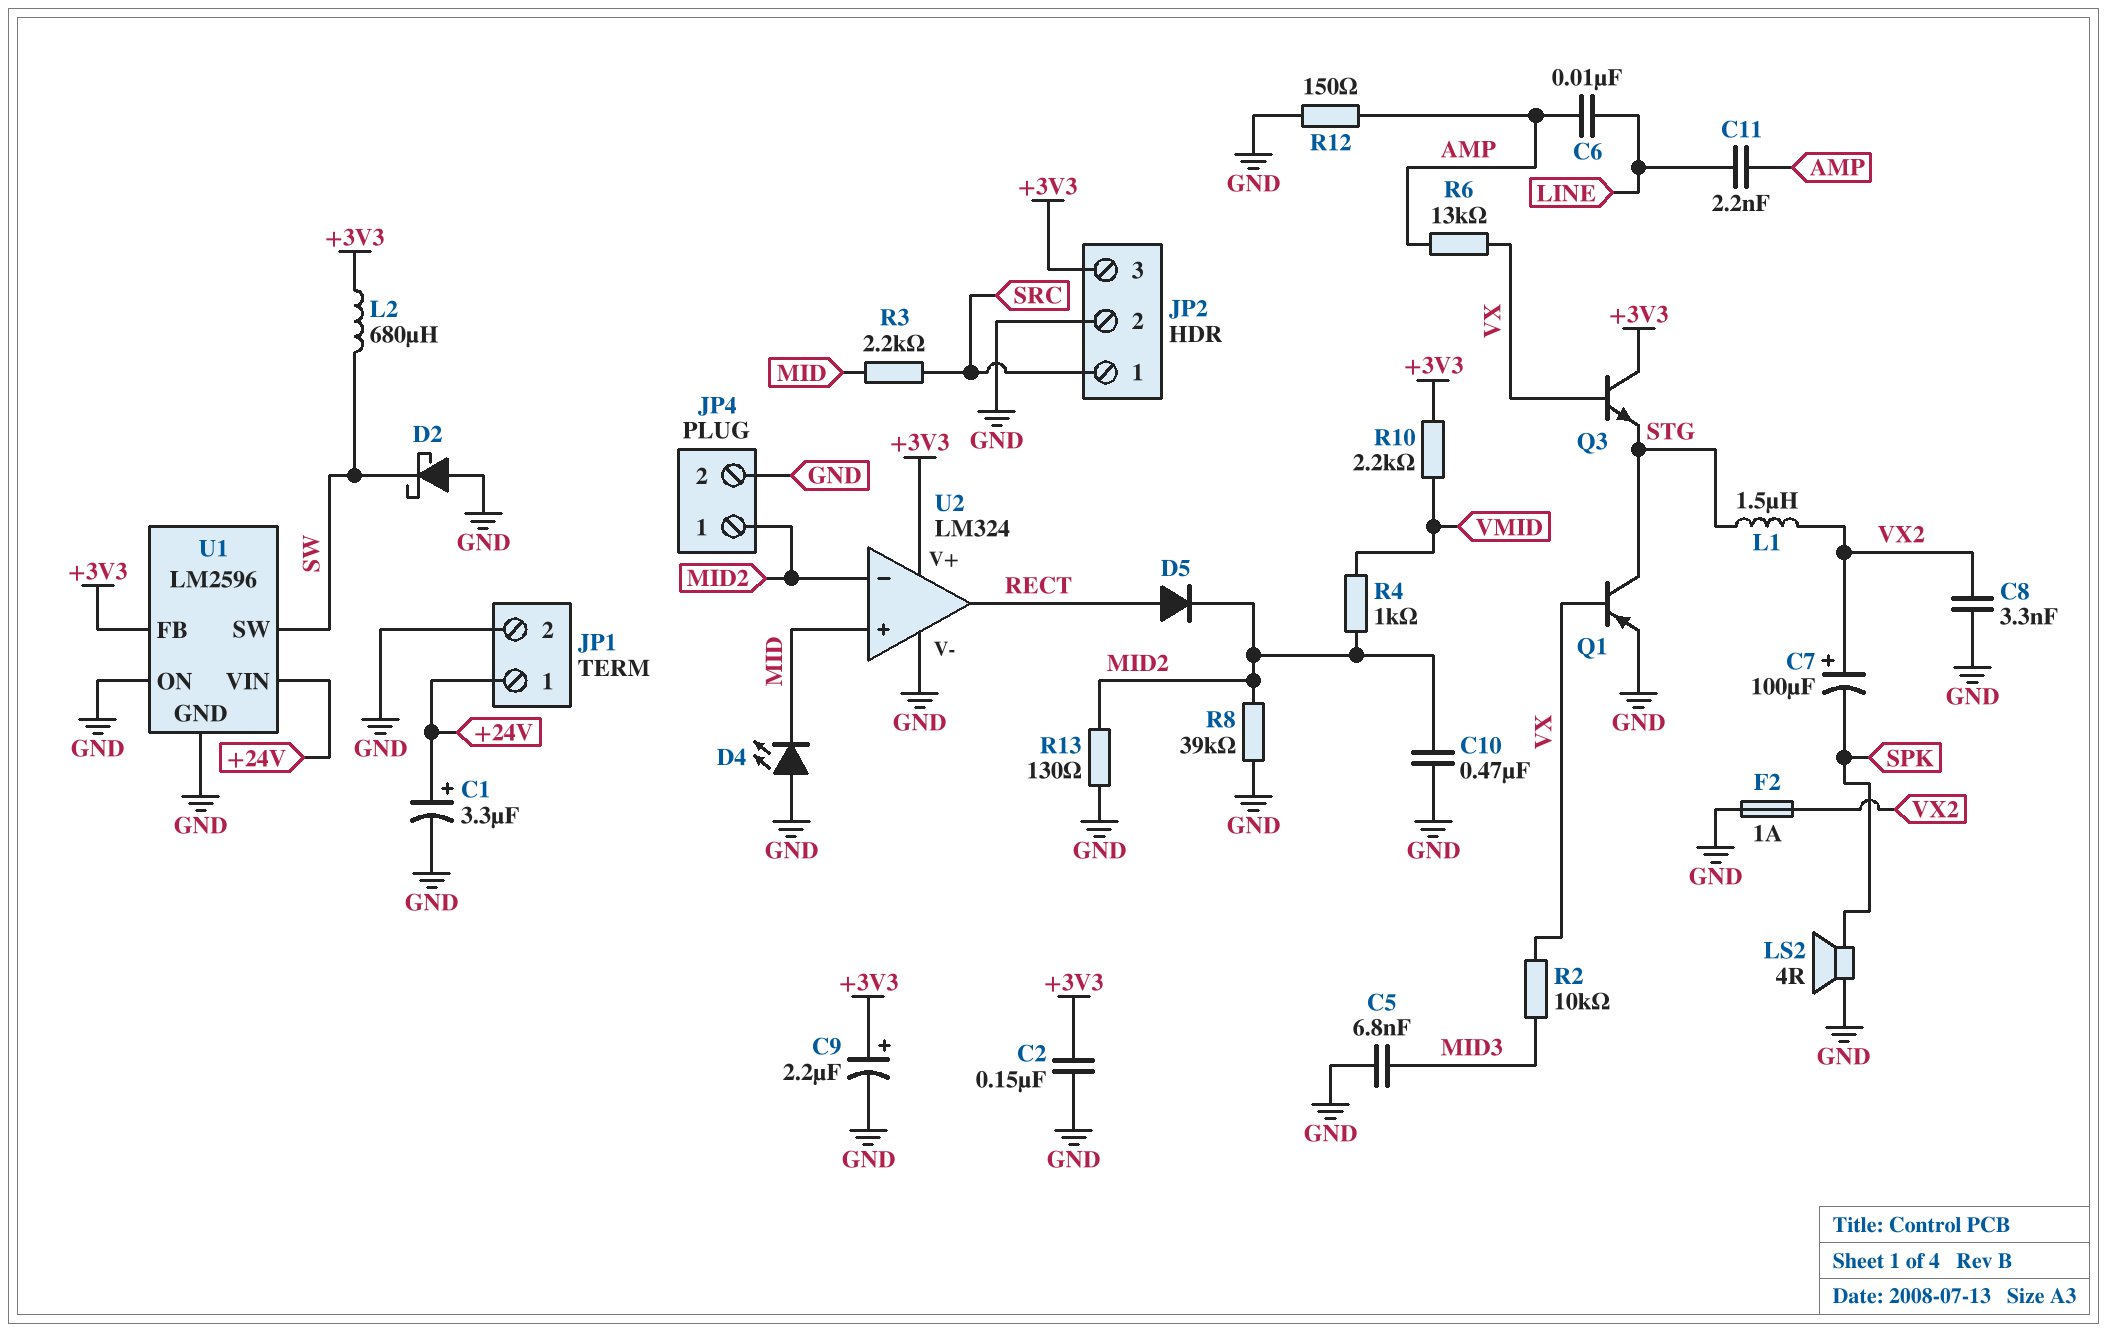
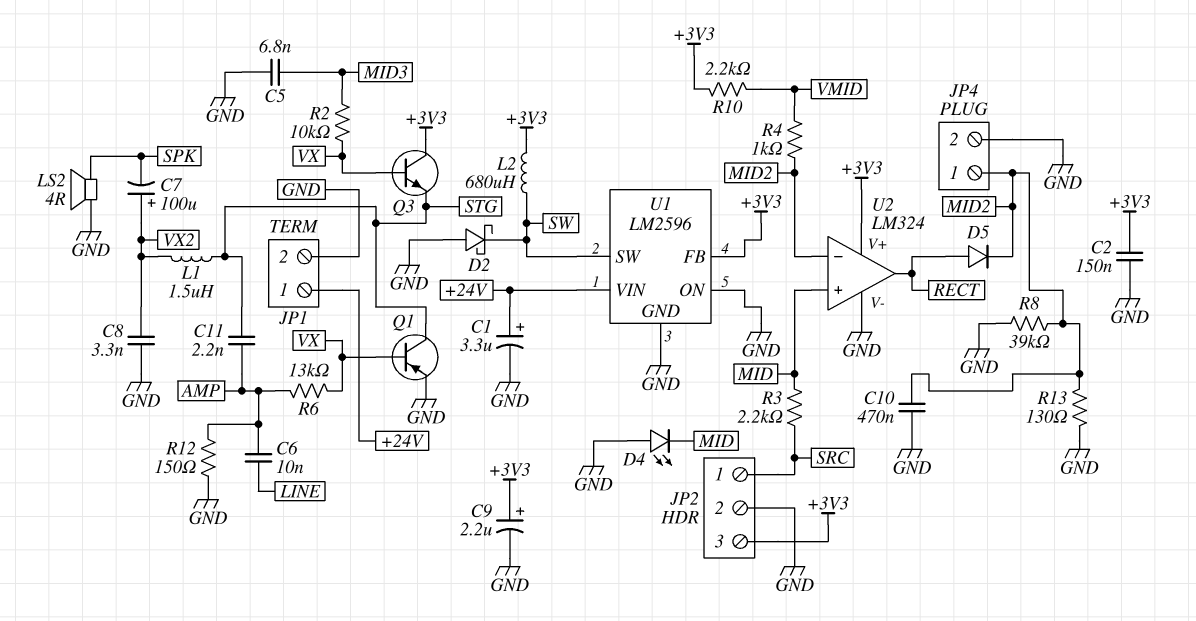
C11: 2.2nF (AMP, LINE) -> 2.2nF (AMP, STG)
F2: 1A (GND, VX2) -> none

